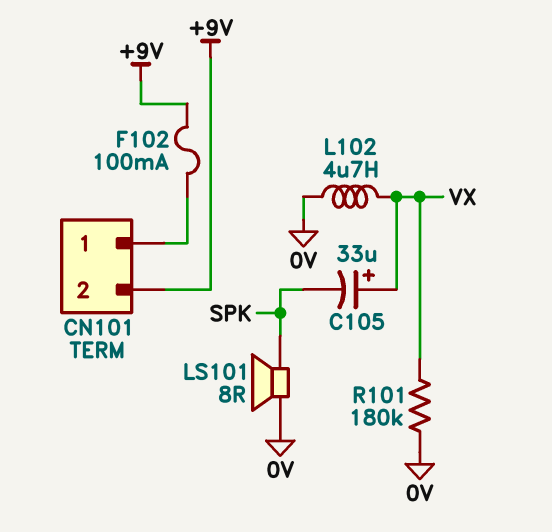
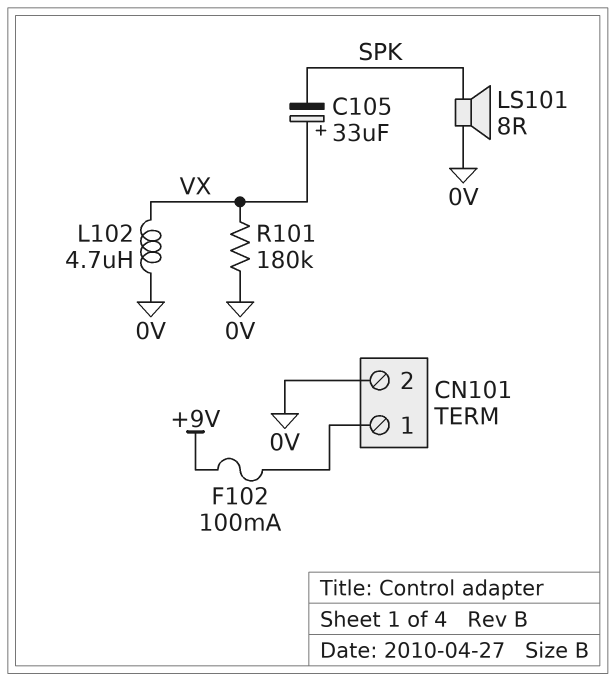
CN101 pin 2: +9V -> 0V

